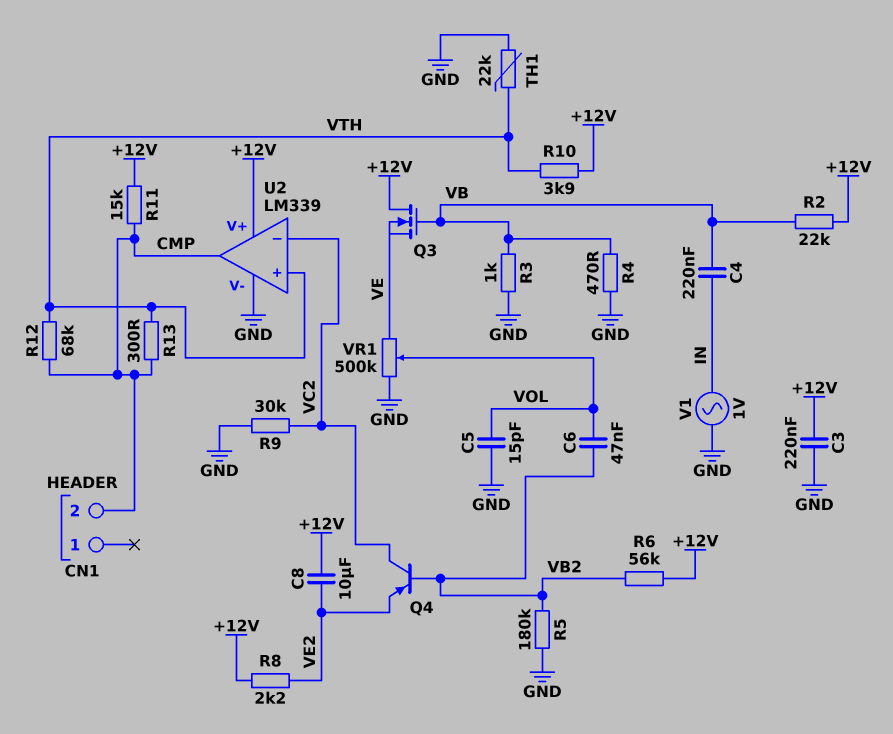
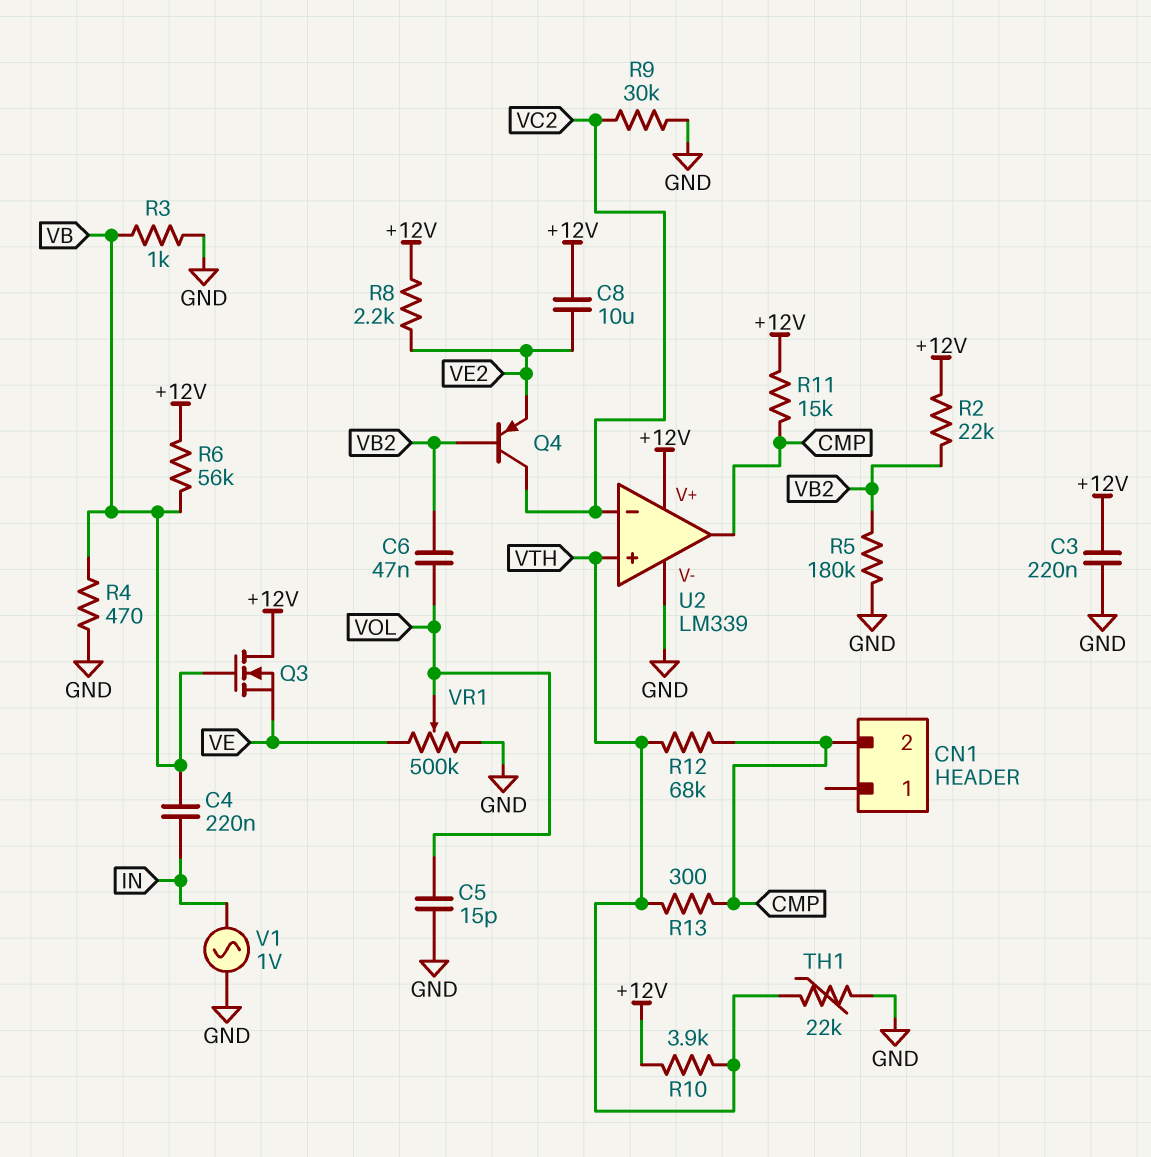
R2: 22k (+12V, VB) -> 22k (+12V, VB2)
R6: 56k (+12V, VB2) -> 56k (+12V, VB)

